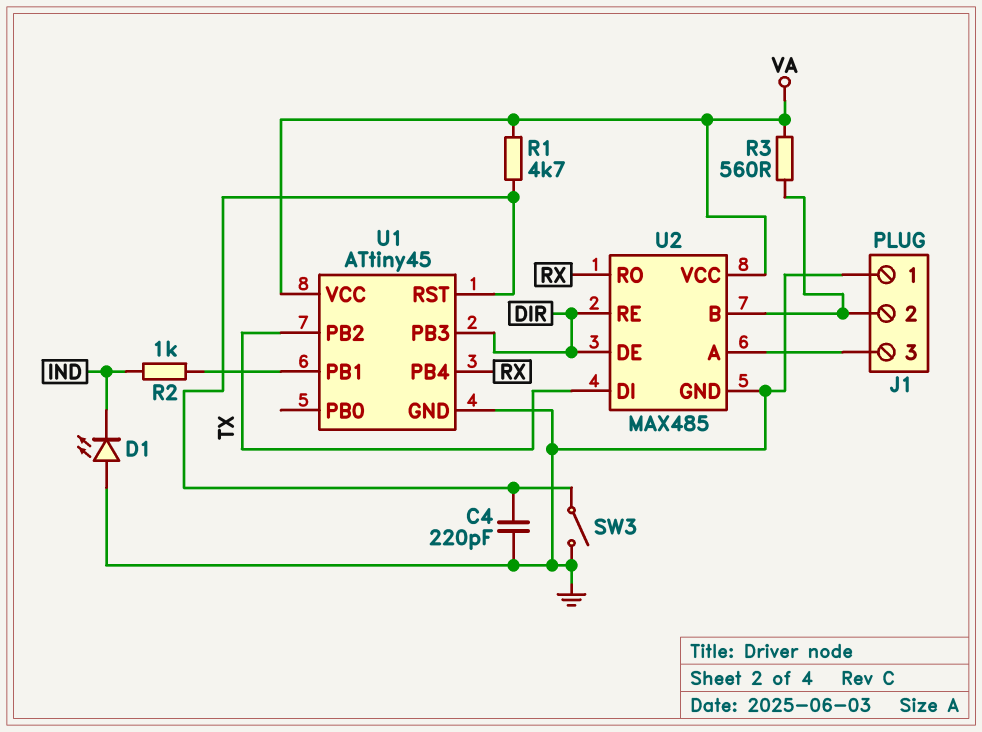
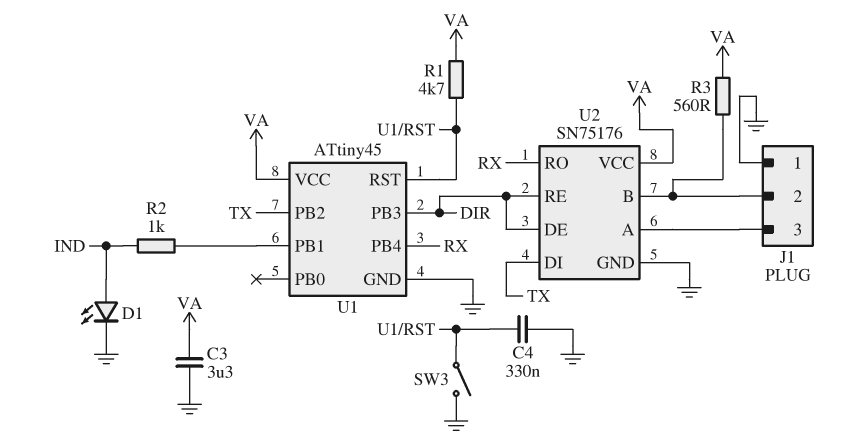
C3: none -> 3.3uF (GND, VA)
C4: 220pF (GND, U1/RST) -> 330nF (GND, U1/RST)
D1: LED (A GND, K IND) -> LED (A IND, K GND)
U2: MAX485 -> SN75176

